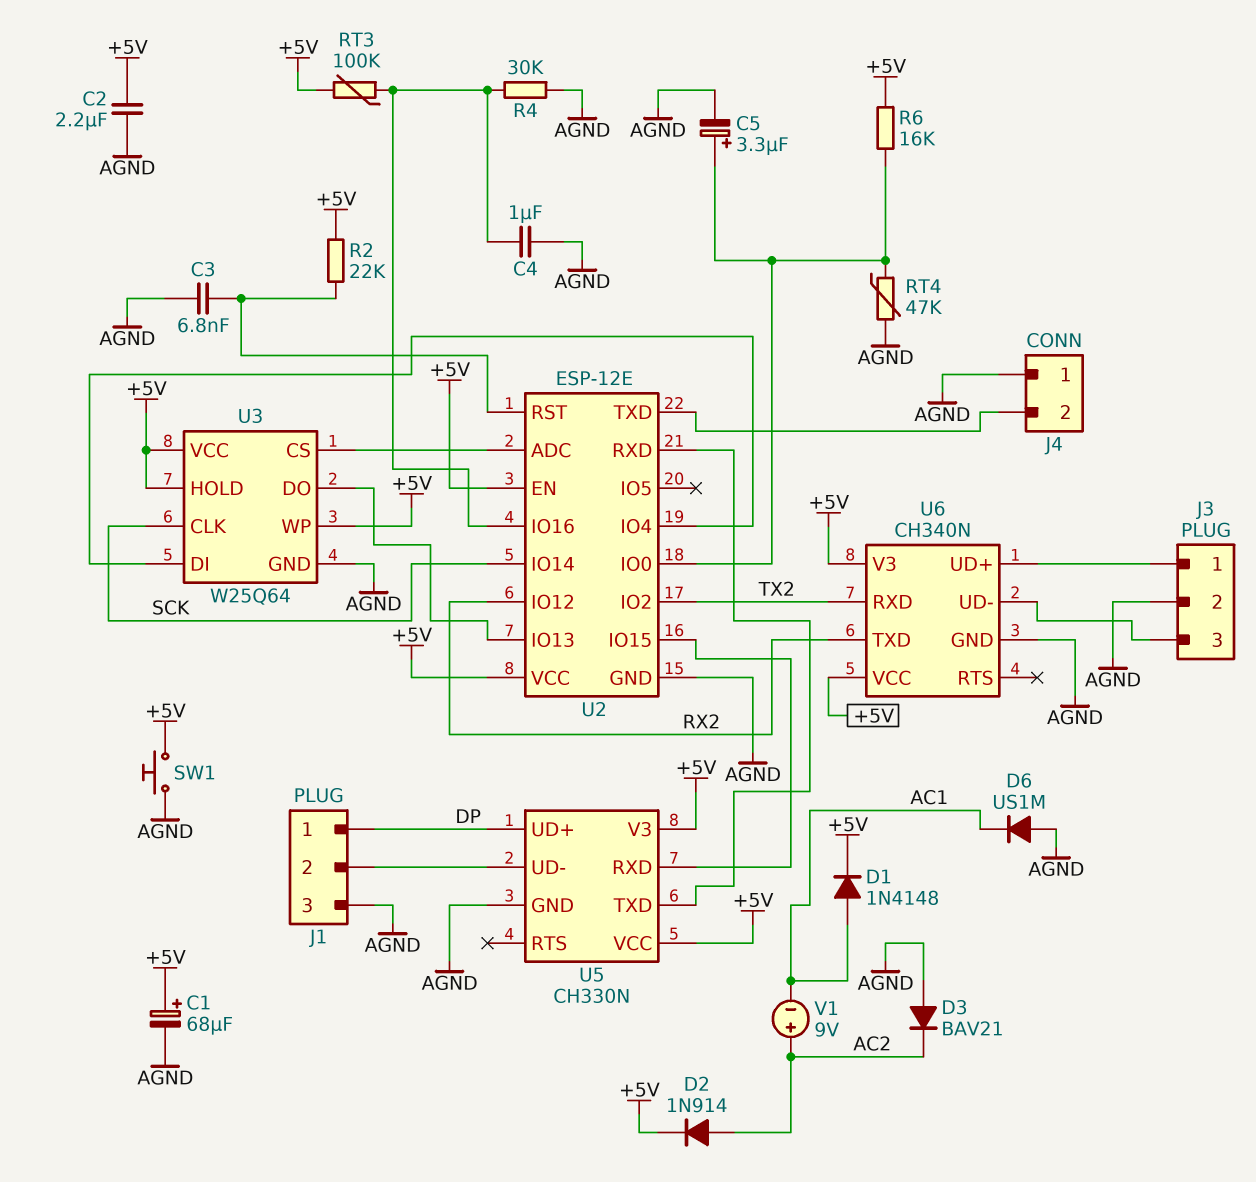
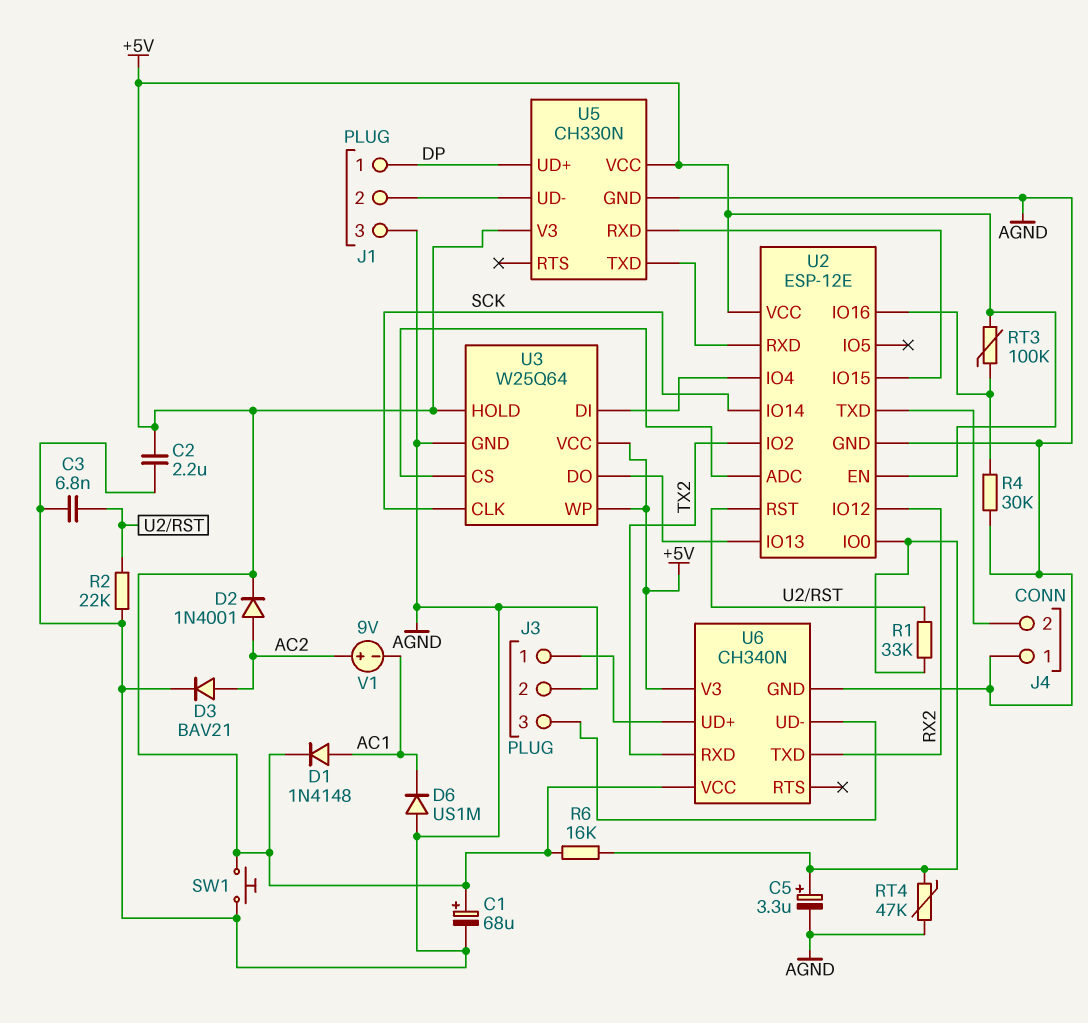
C4: 1uF (AGND, U2/IO16) -> none
D2: diode 1N914 (A AC2, K +5V) -> diode 1N4001 (A AC2, K +5V)
D3: diode BAV21 (A AGND, K AC2) -> diode BAV21 (A AC2, K AGND)
R1: none -> 33k (U2/IO0, U2/RST)
R2: 22k (+5V, U2/RST) -> 22k (AGND, U2/RST)

